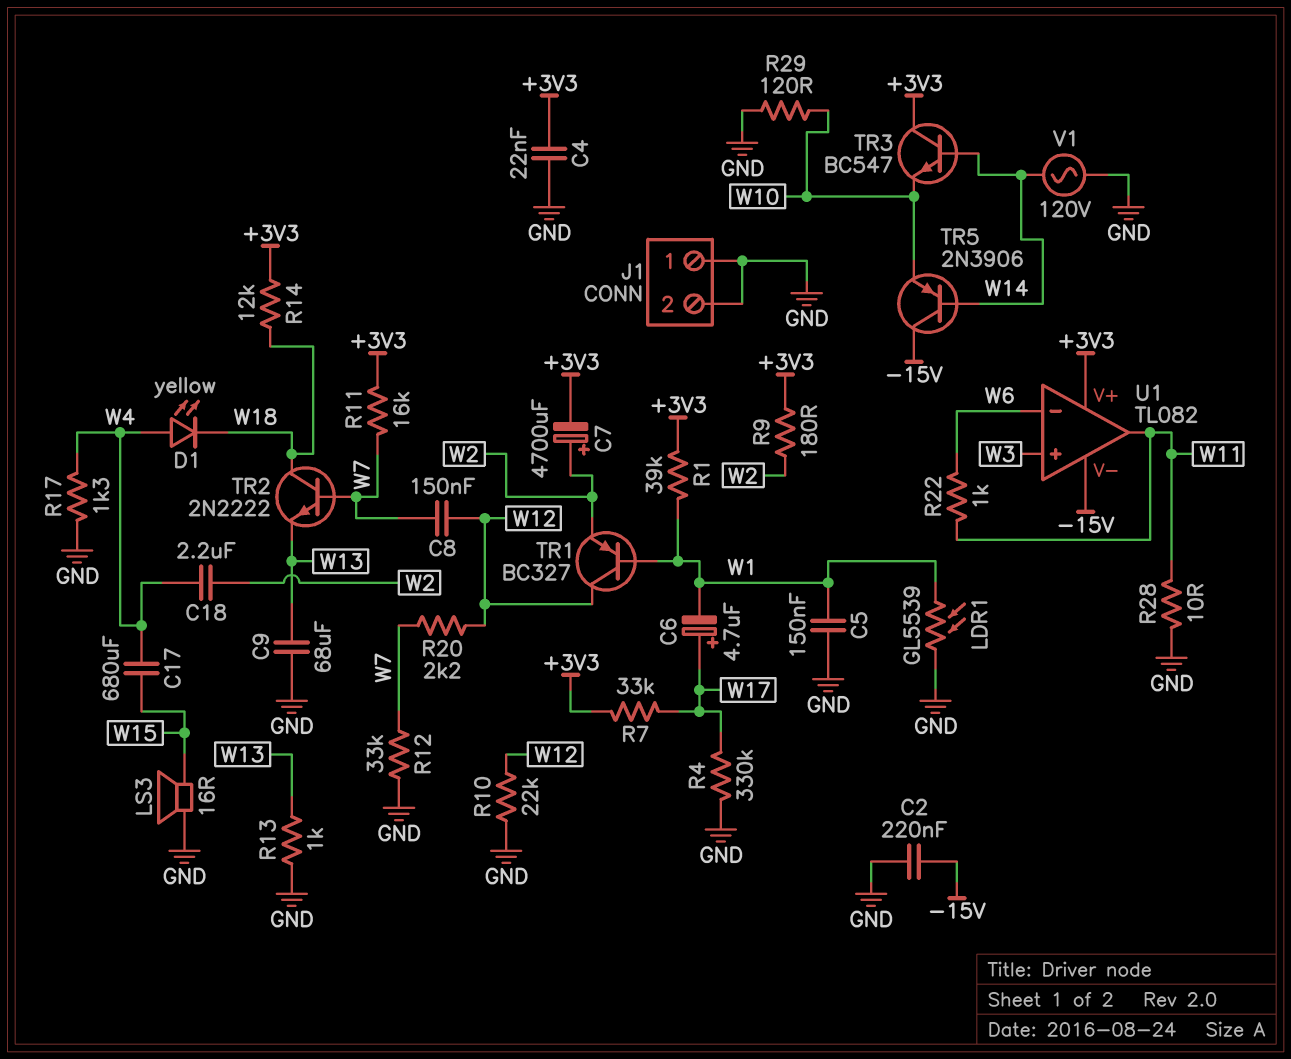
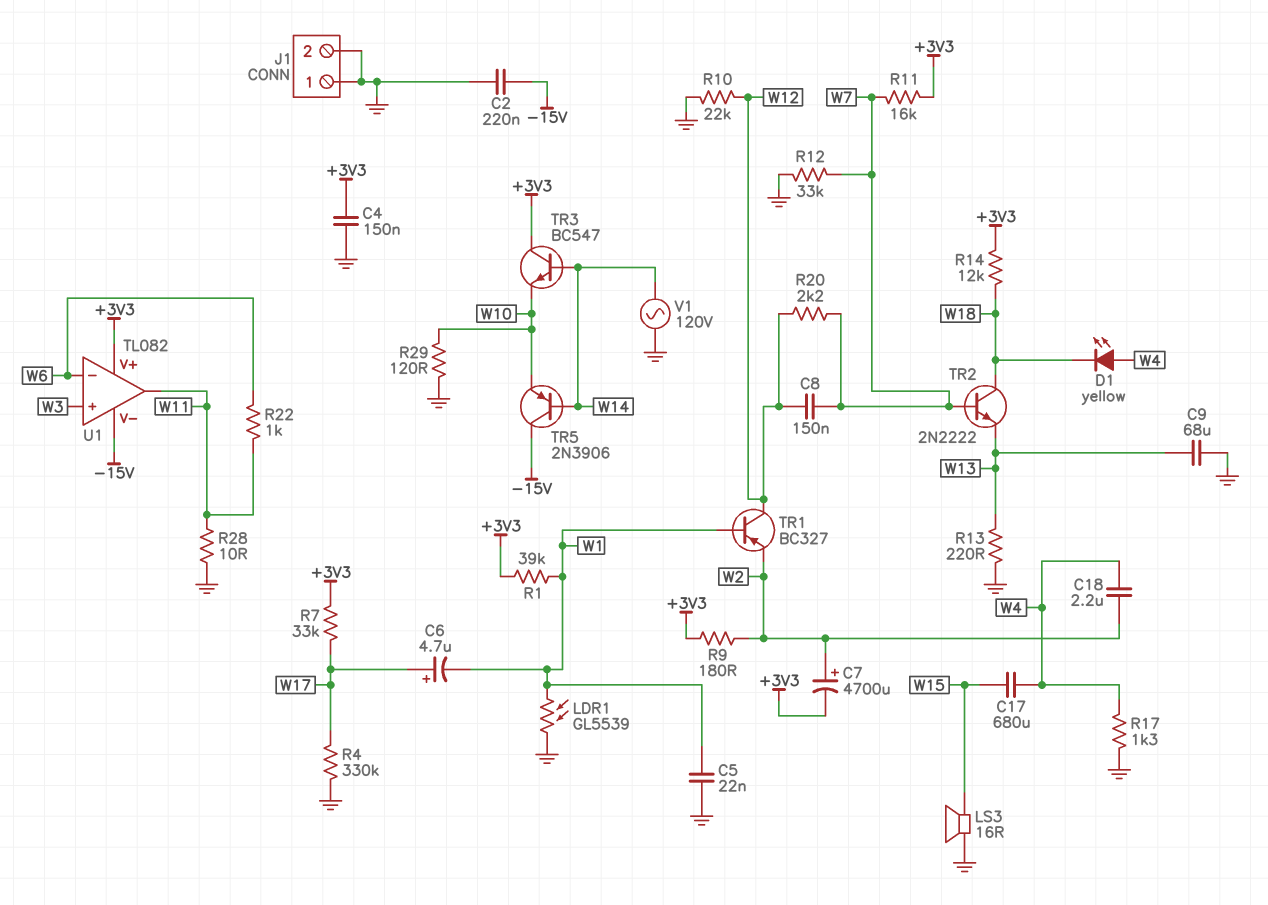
C4: 22nF (+3V3, GND) -> 150nF (+3V3, GND)
C5: 150nF (GND, W1) -> 22nF (GND, W1)
R13: 1k (GND, W13) -> 220 (GND, W13)

